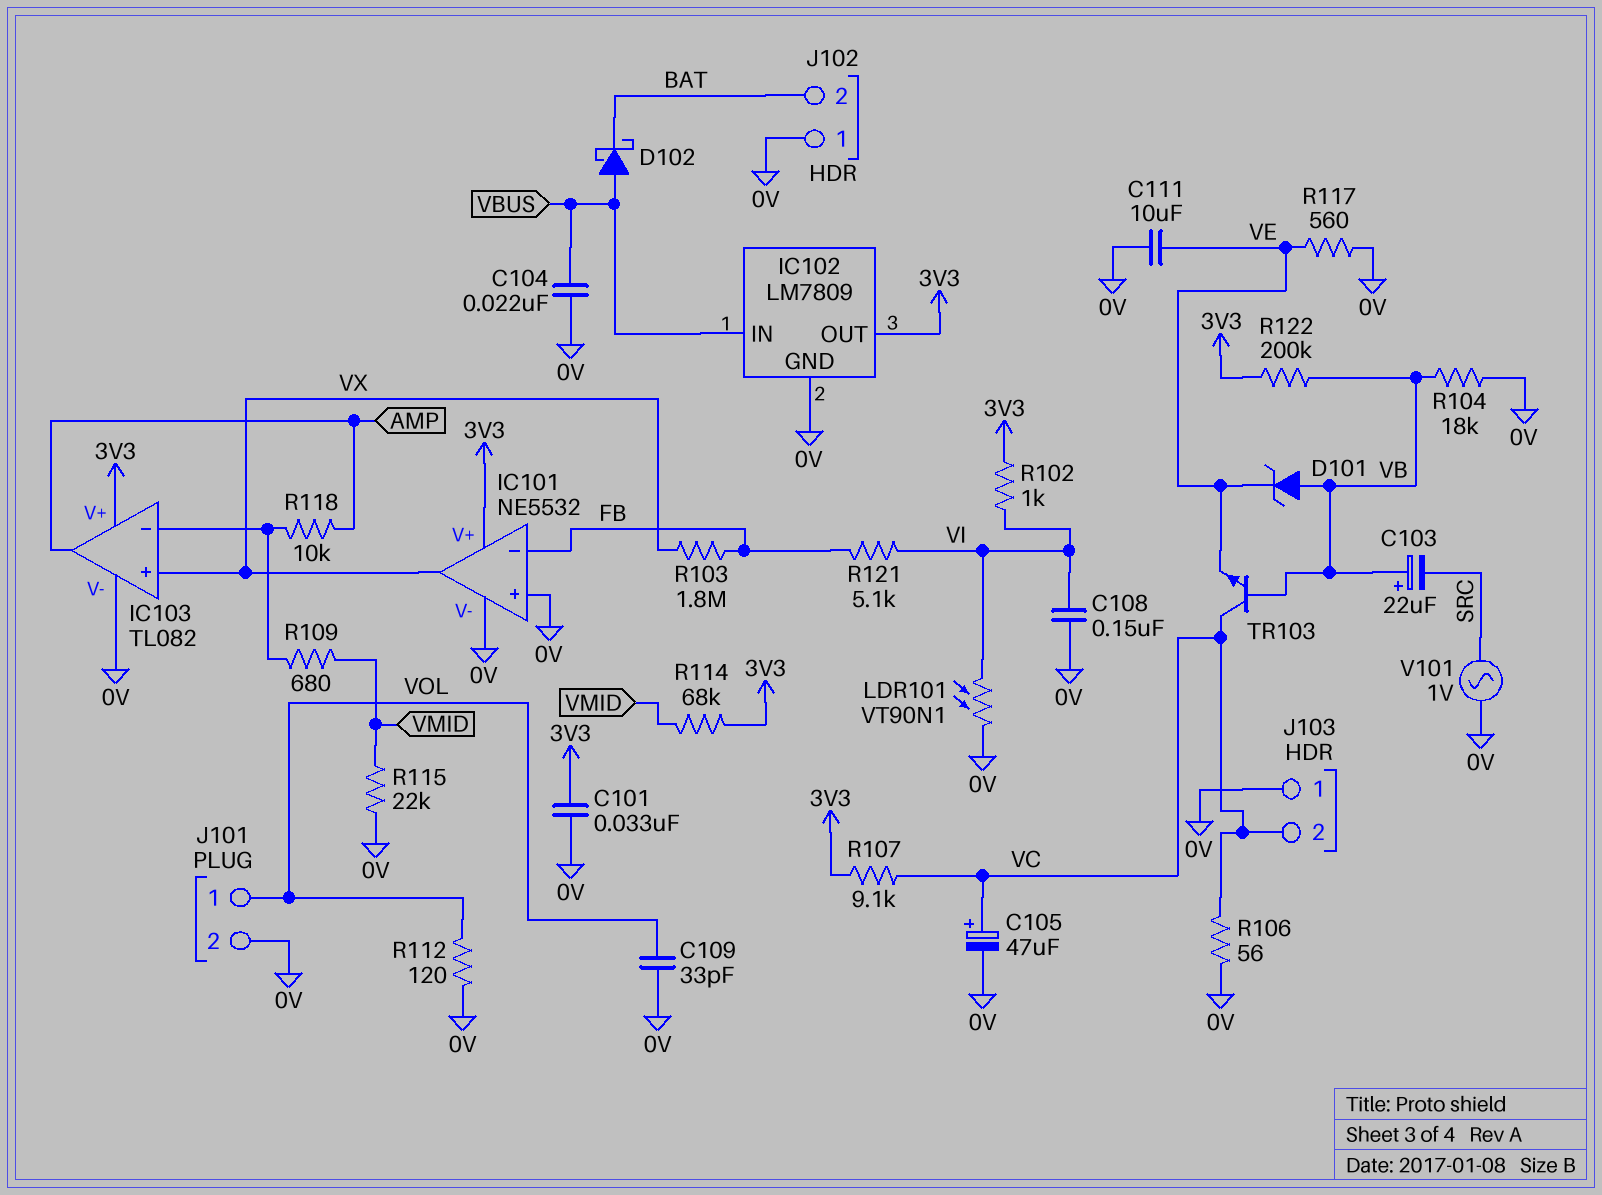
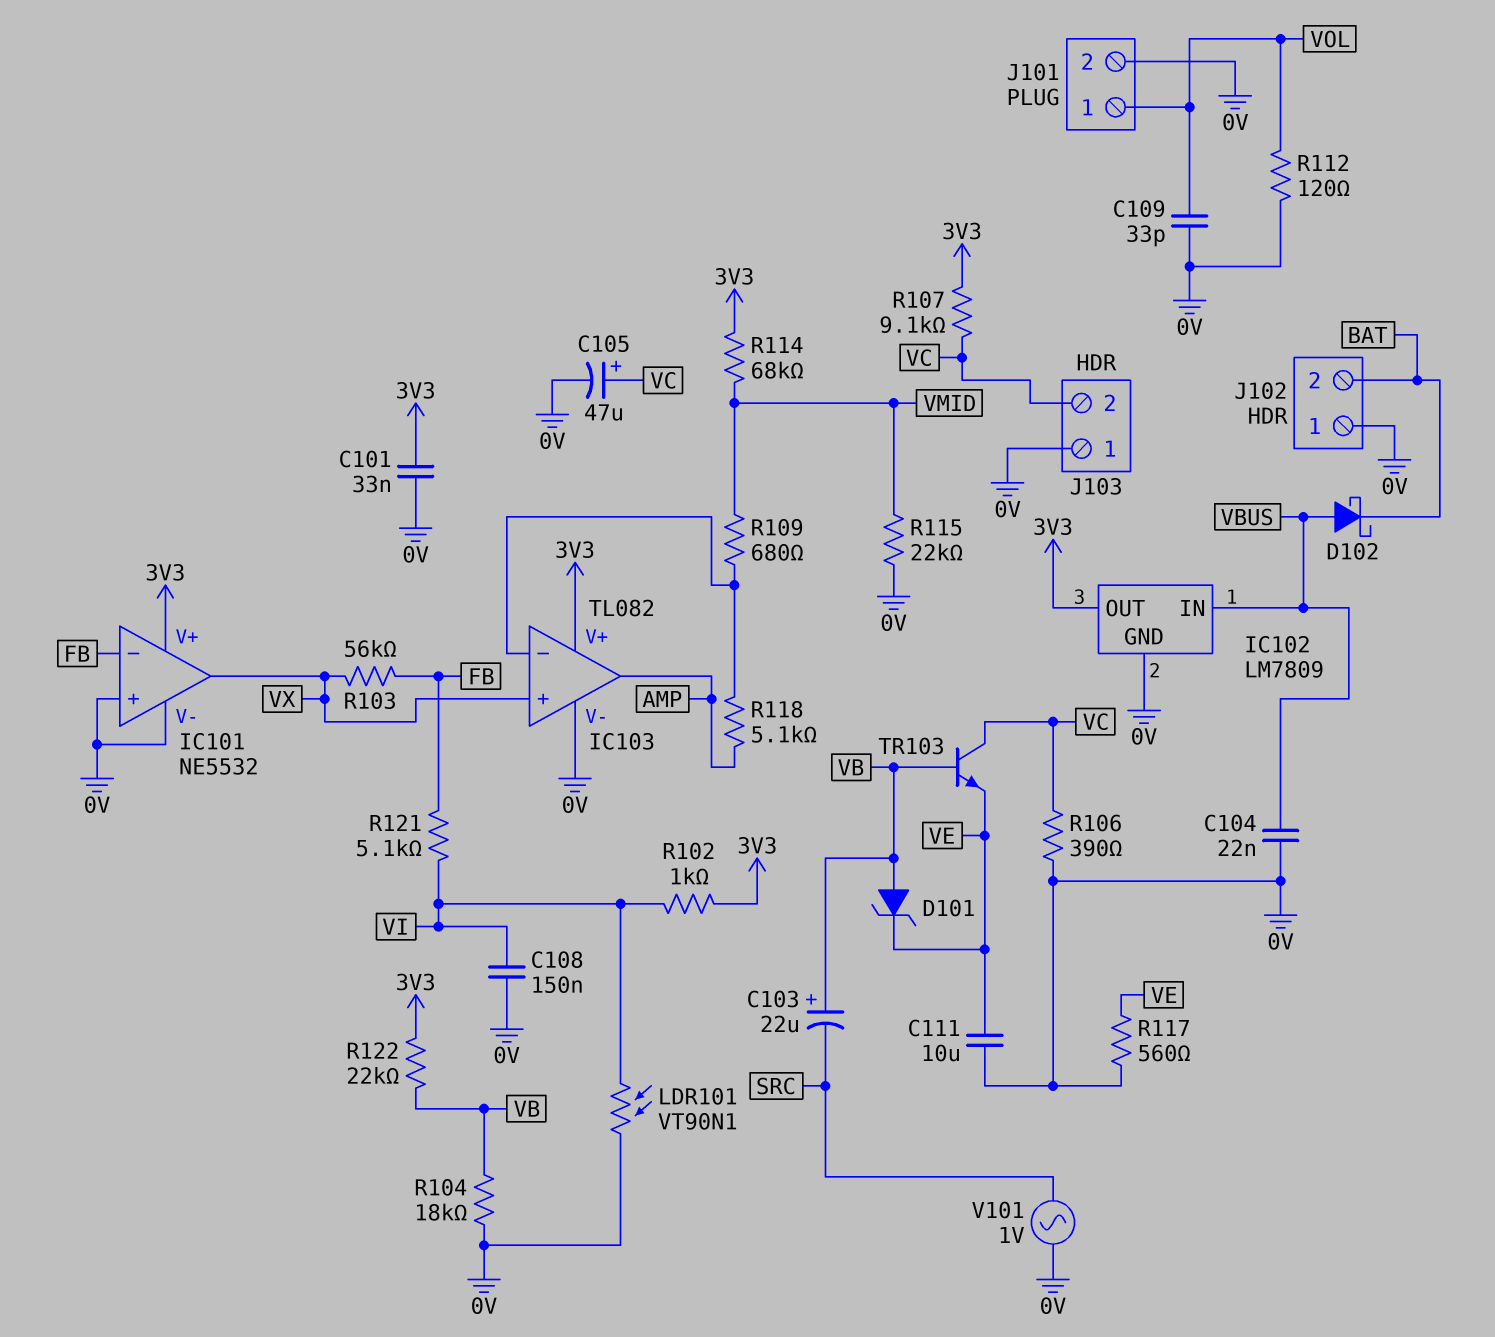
R103: 1.8M (FB, VX) -> 56k (FB, VX)
R106: 56 (0V, VC) -> 390 (0V, VC)
R118: 10k (AMP, IC103/in-) -> 5.1k (AMP, IC103/in-)
R122: 200k (3V3, VB) -> 22k (3V3, VB)

